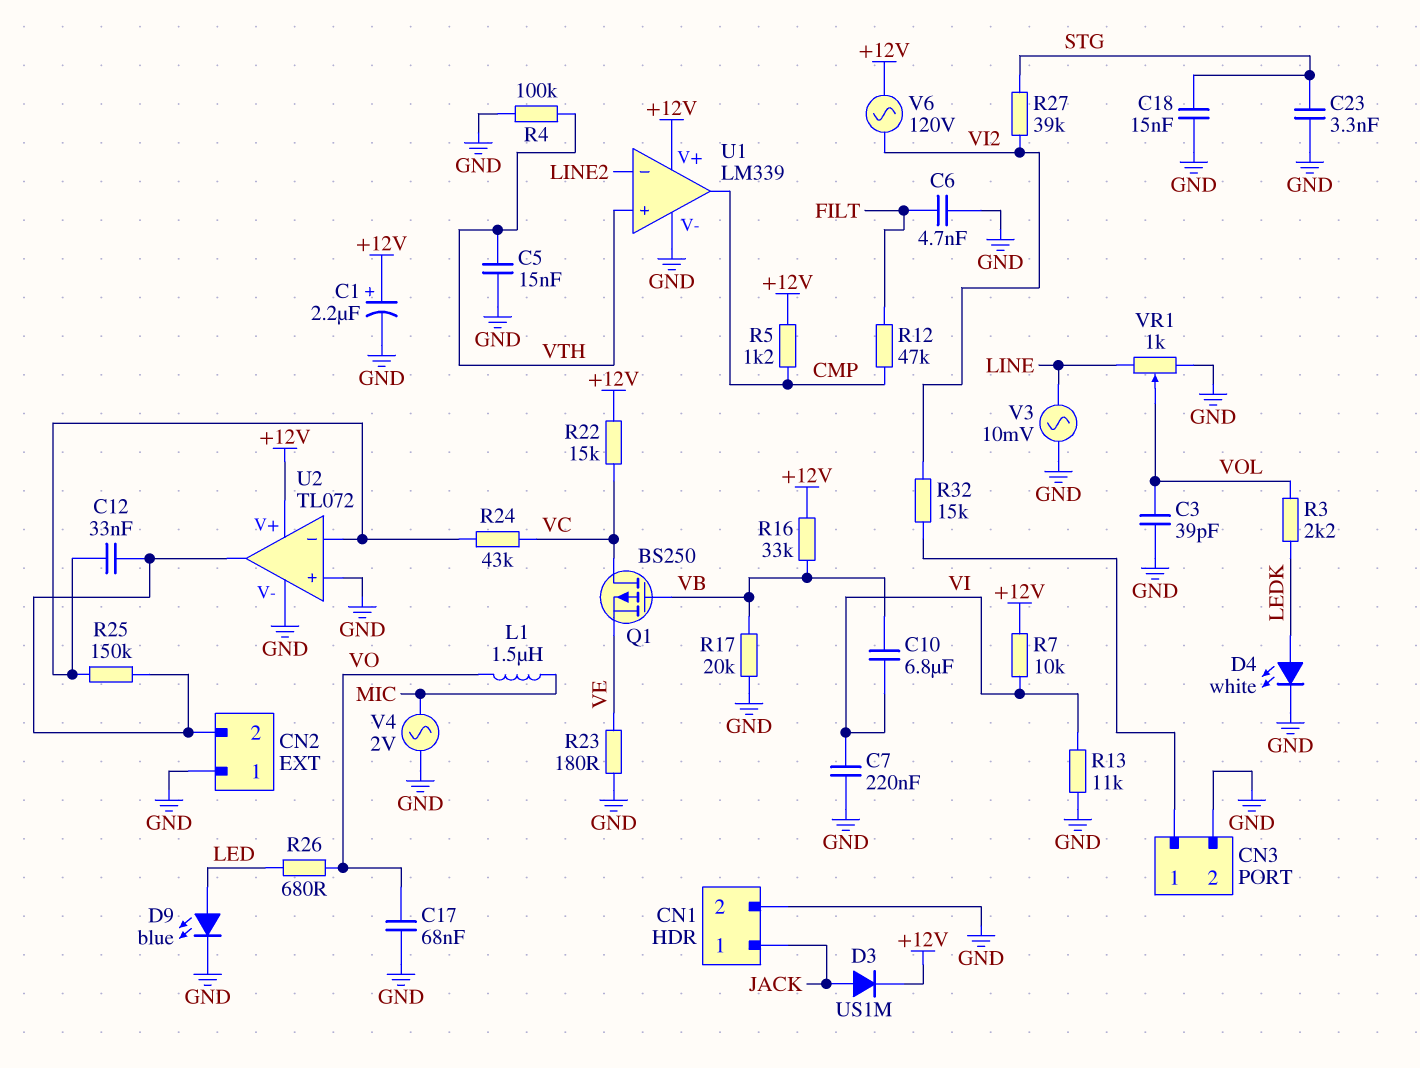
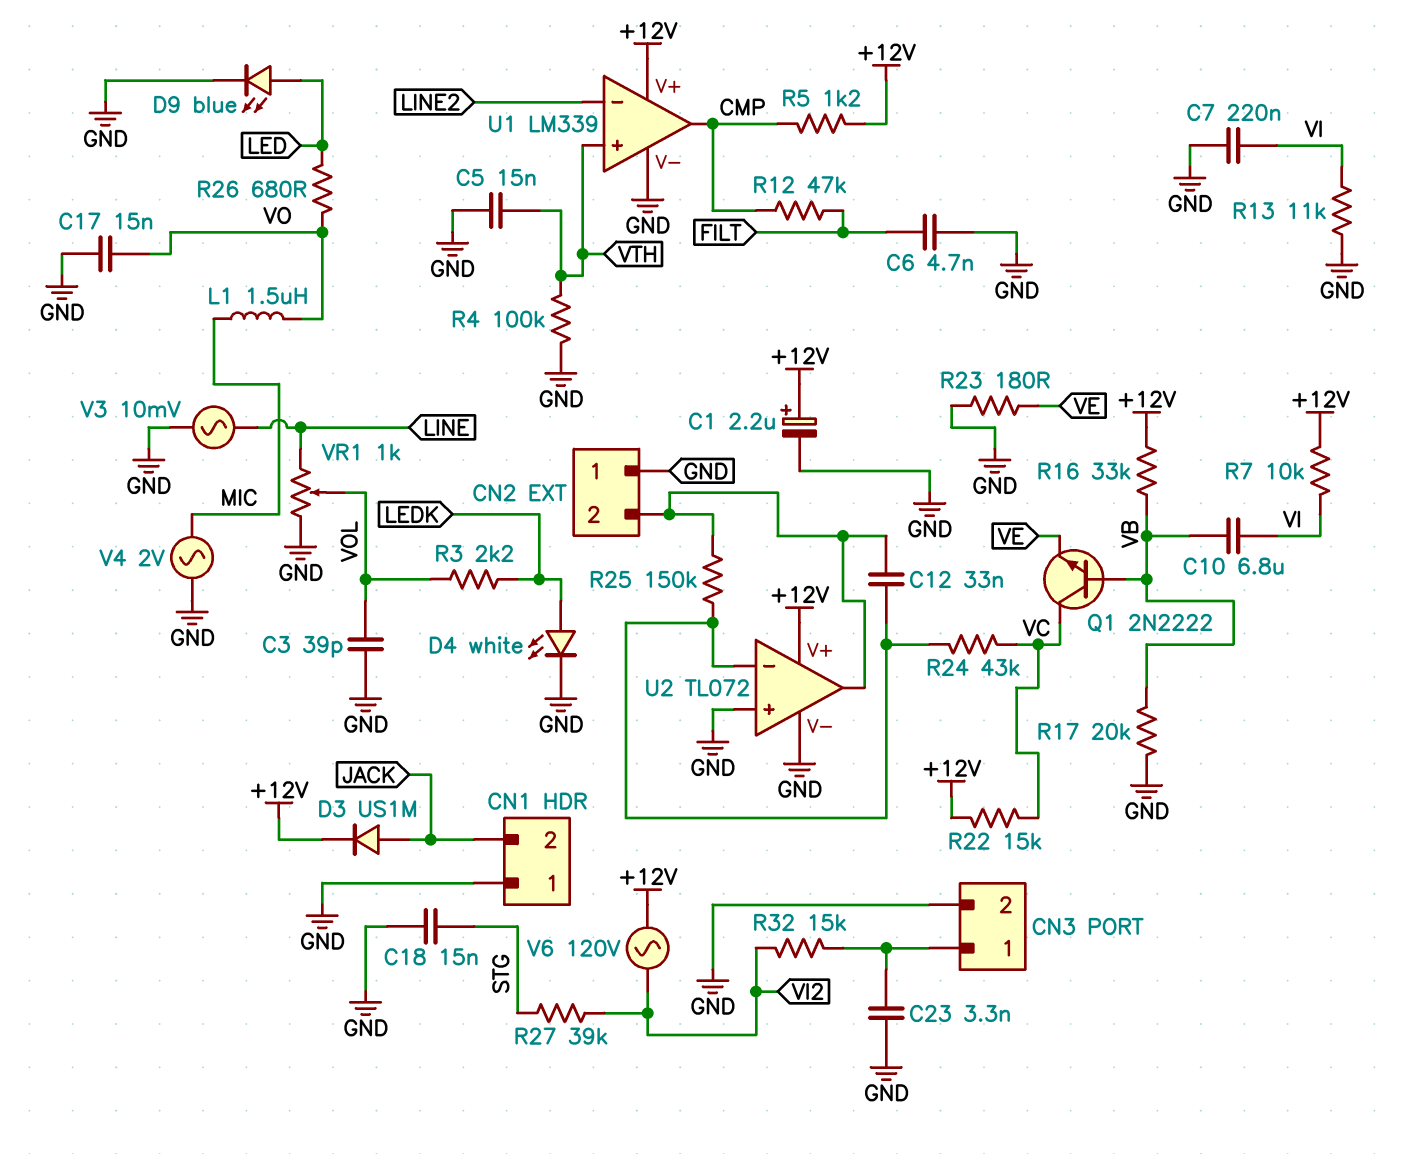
C17: 68nF (GND, VO) -> 15nF (GND, VO)
C23: 3.3nF (GND, STG) -> 3.3nF (CN3/1, GND)
CN1 pin 1: JACK -> GND
CN1 pin 2: GND -> JACK
Q1: PMOS BS250 (G VB, D VC, S VE) -> NPN 2N2222 (B VB, C VC, E VE)

